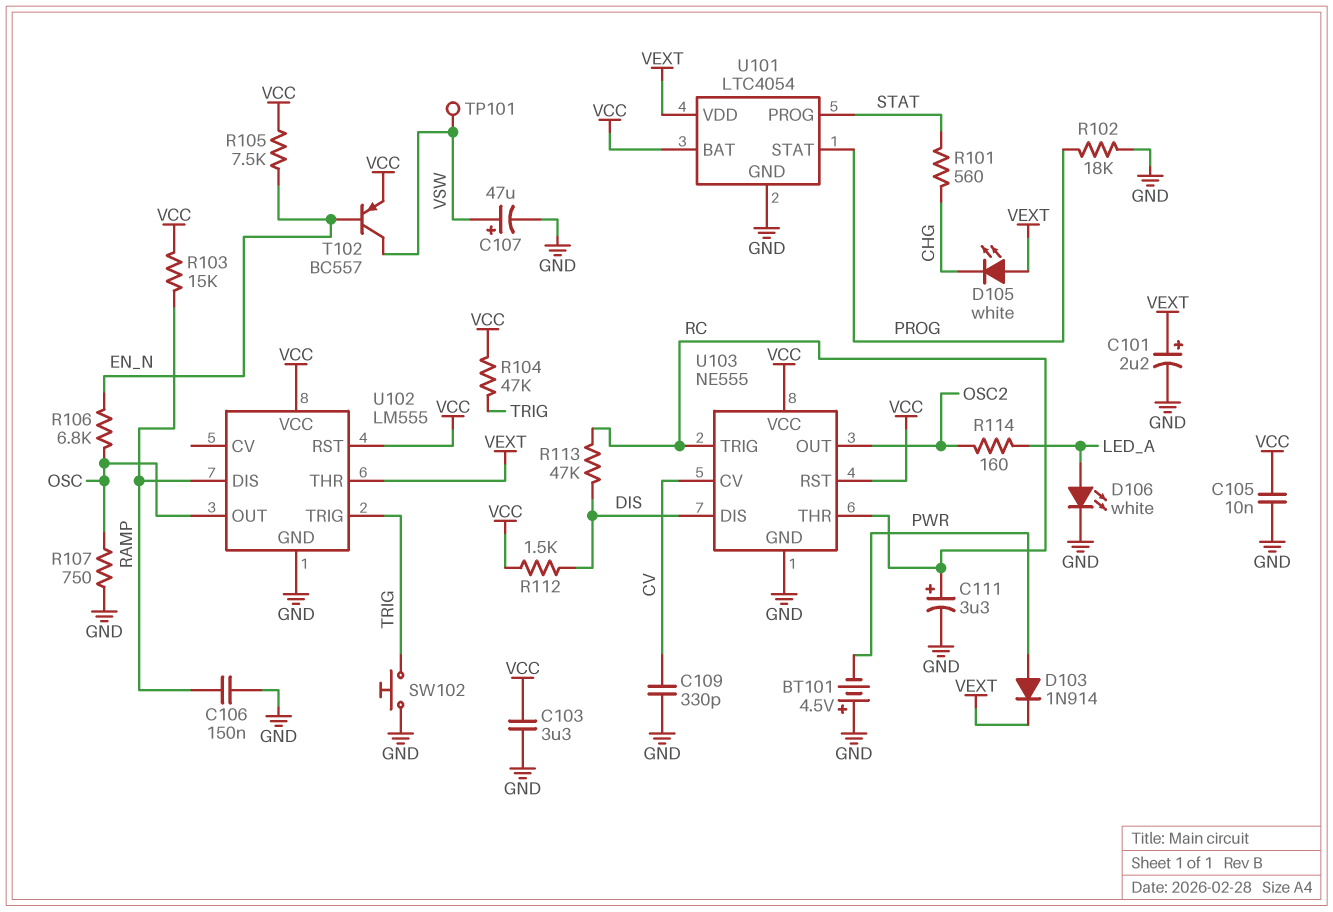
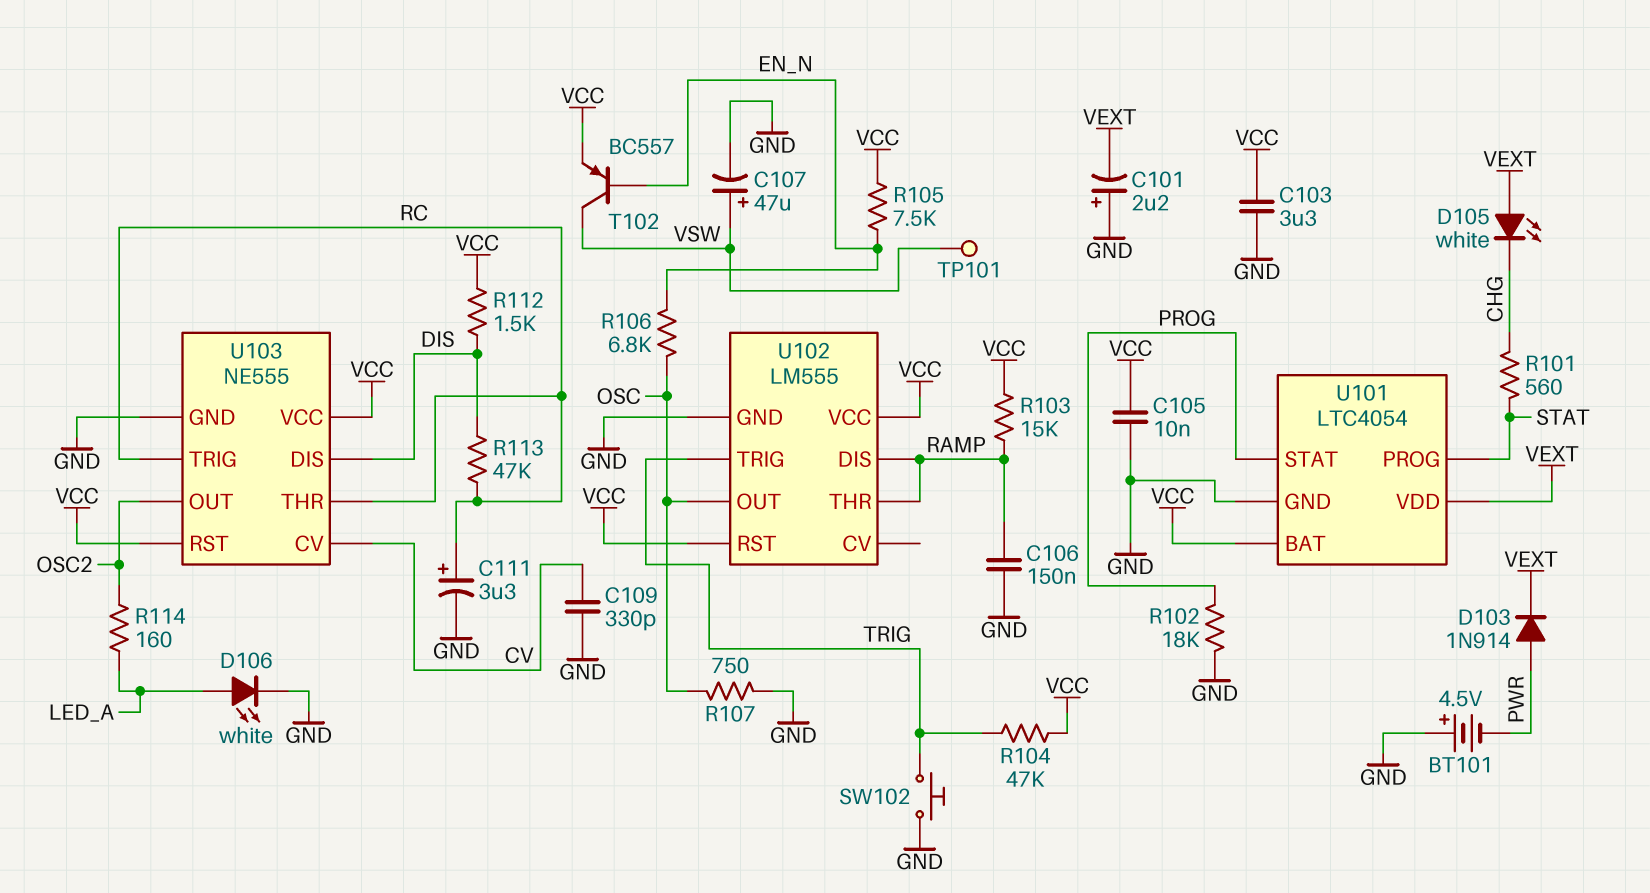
C101: 2.2uF (plus VEXT, minus GND) -> 2.2uF (plus GND, minus VEXT)
U102 pin THR: VEXT -> RAMP

